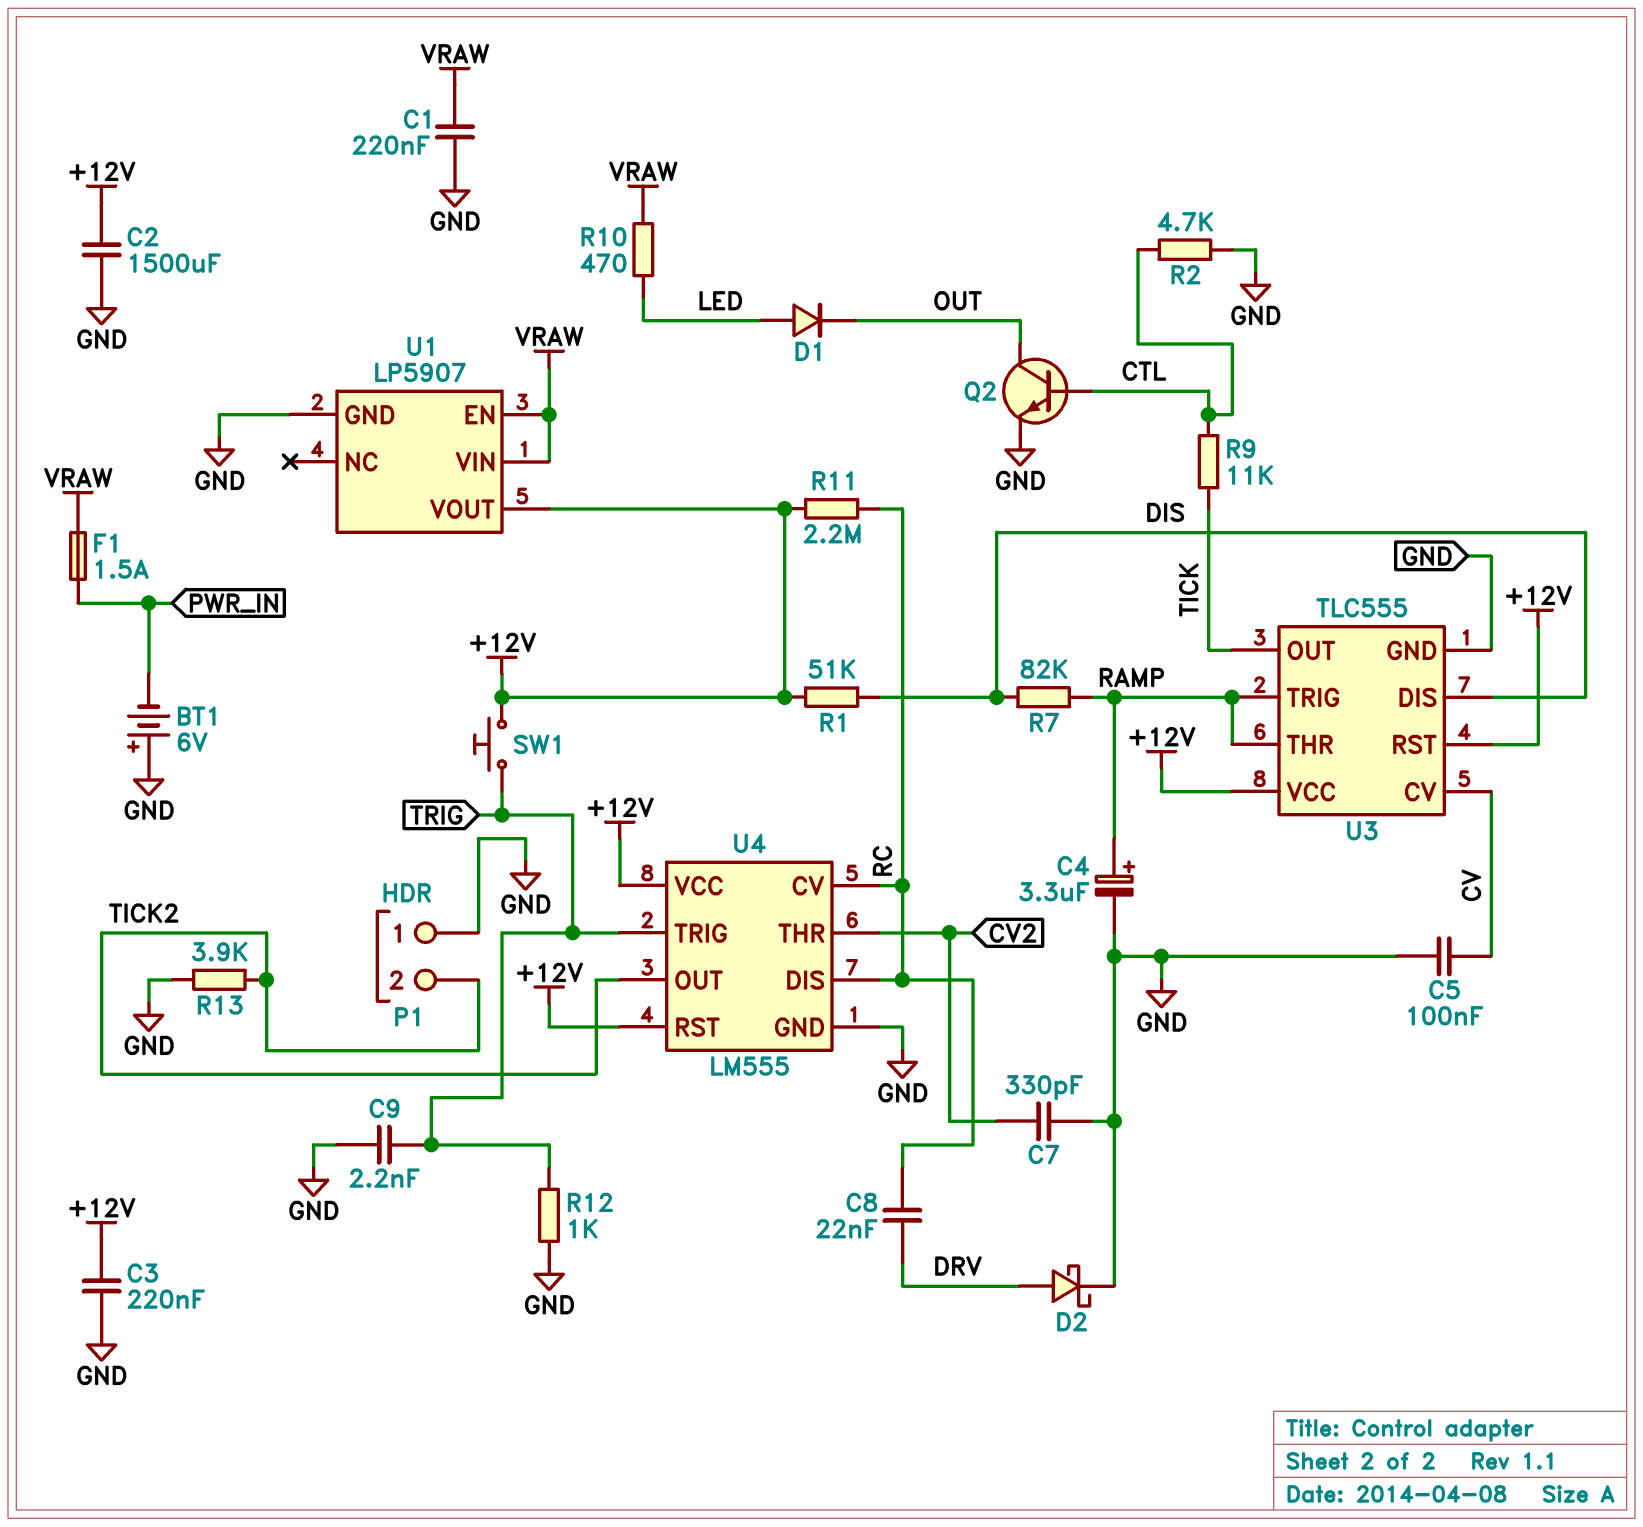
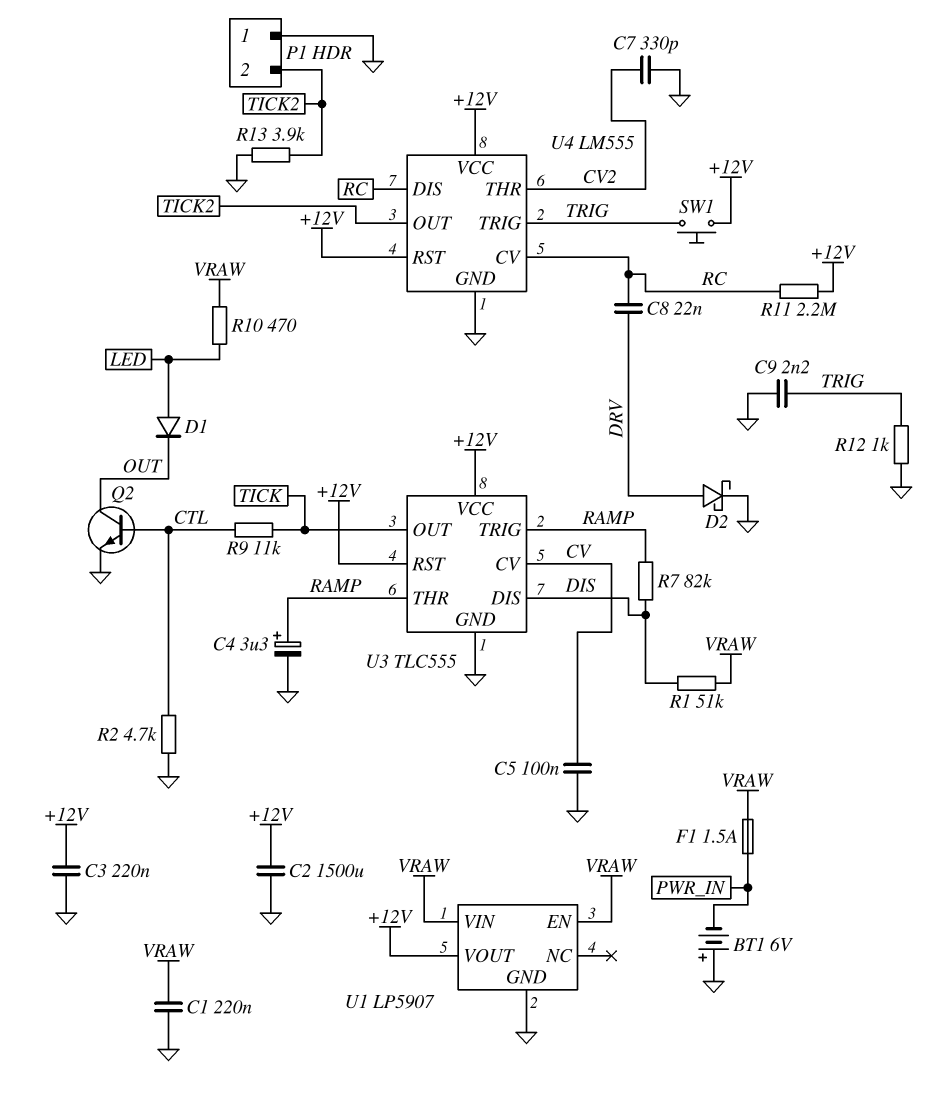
R1: 51k (+12V, DIS) -> 51k (DIS, VRAW)

